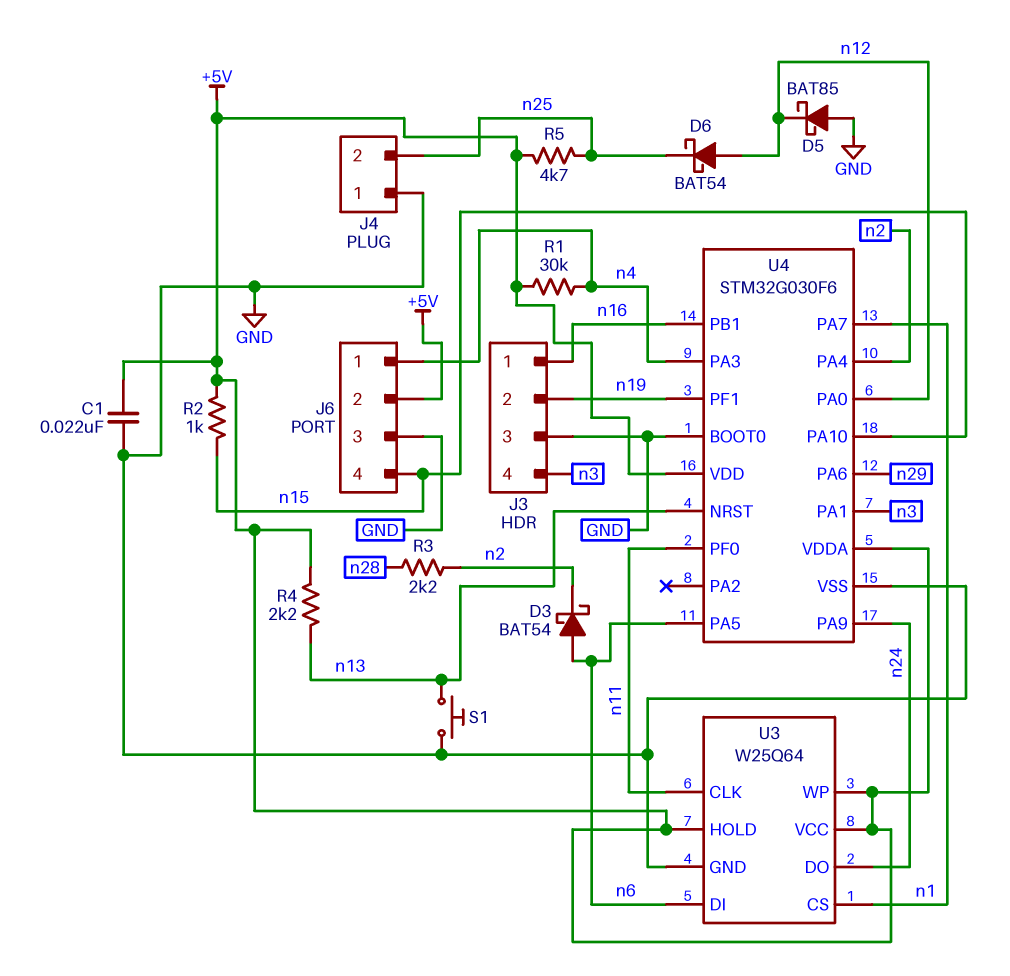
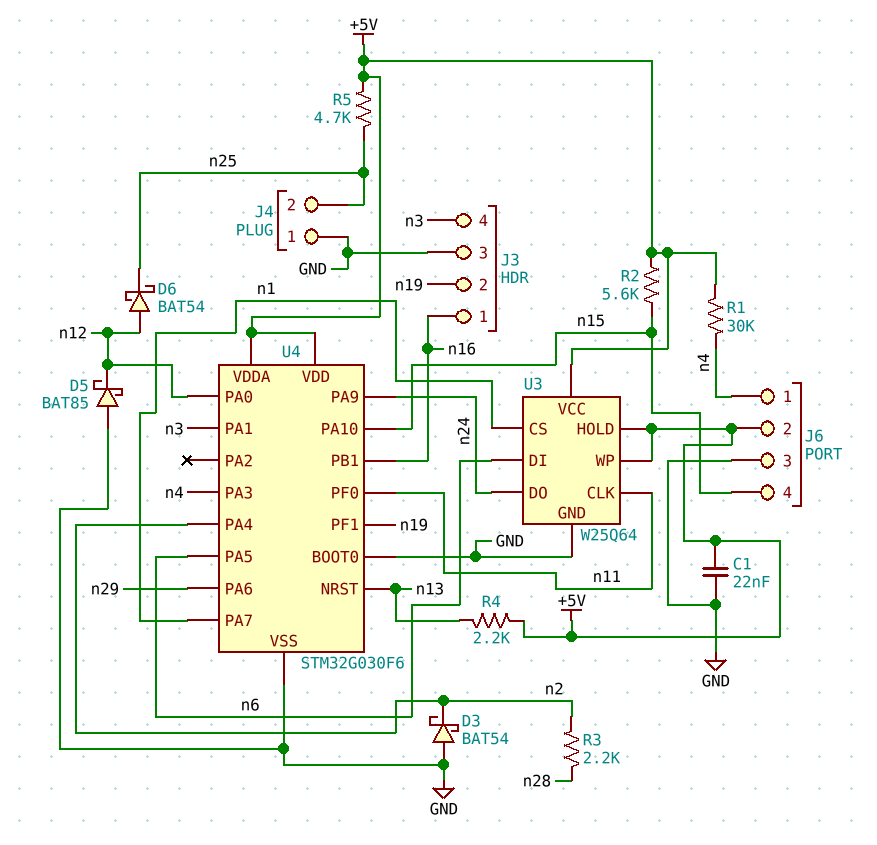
D3: schottky BAT54 (A n6, K n2) -> schottky BAT54 (A GND, K n2)
R2: 1k (+5V, n15) -> 5.6k (+5V, n15)
S1: button (GND, n13) -> none

